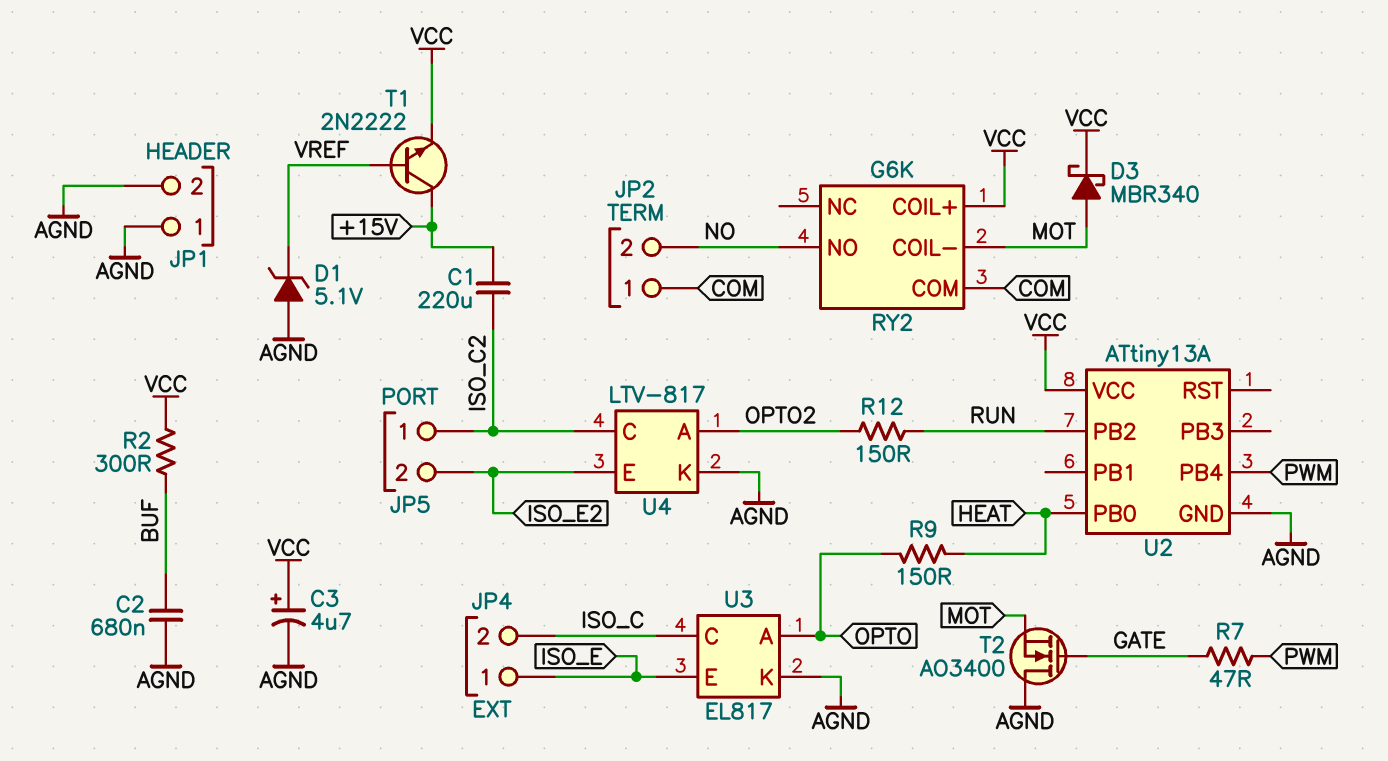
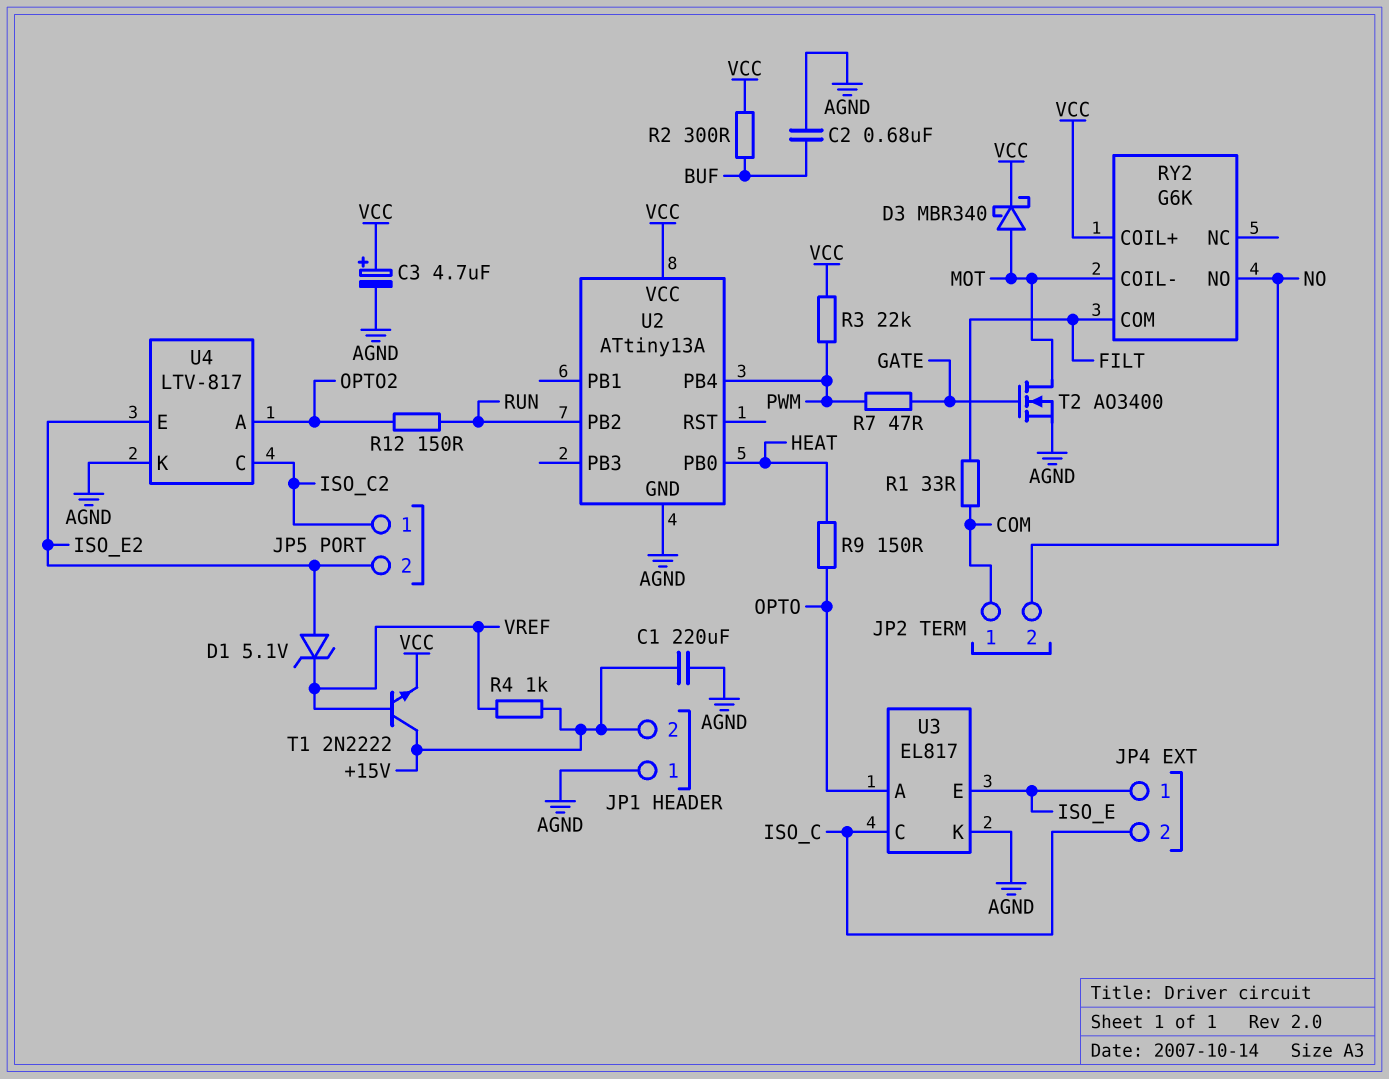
C1: 220uF (+15V, ISO_C2) -> 220uF (+15V, AGND)
D1: zener 5.1V (A AGND, K VREF) -> zener 5.1V (A ISO_E2, K VREF)
JP1 pin 2: AGND -> +15V
R1: none -> 33 (COM, FILT)
R3: none -> 22k (PWM, VCC)
R4: none -> 1k (+15V, VREF)
RY2 pin COM: COM -> FILT
T2: NMOS AO3400 (G GATE, D AGND, S MOT) -> NMOS AO3400 (G GATE, D MOT, S AGND)

